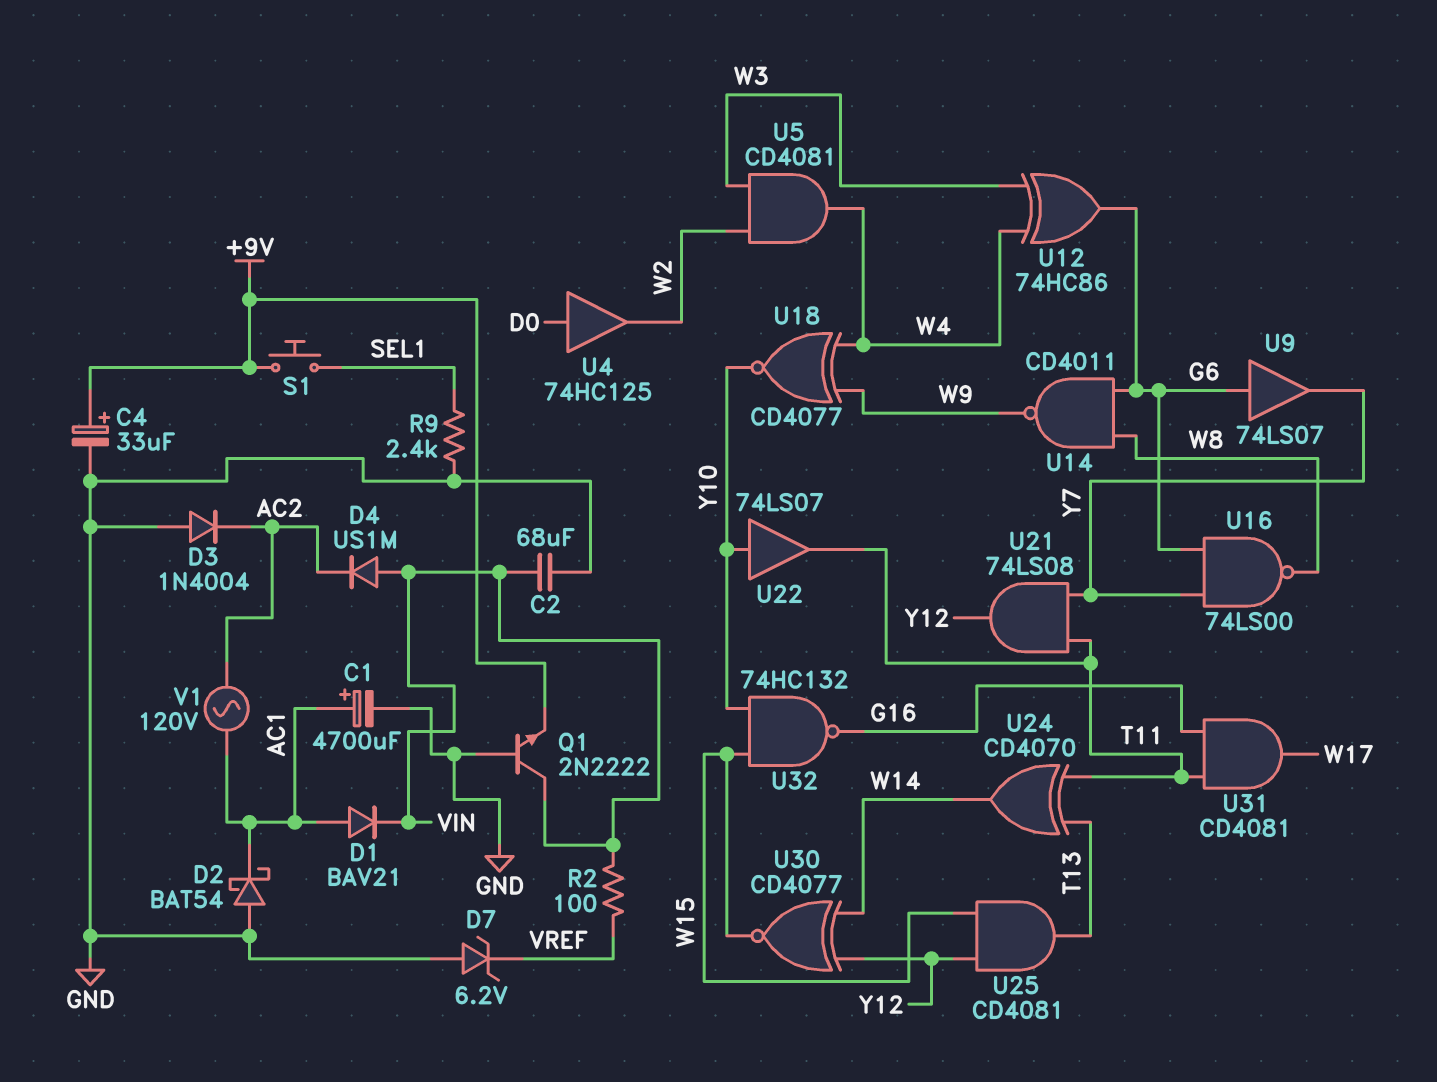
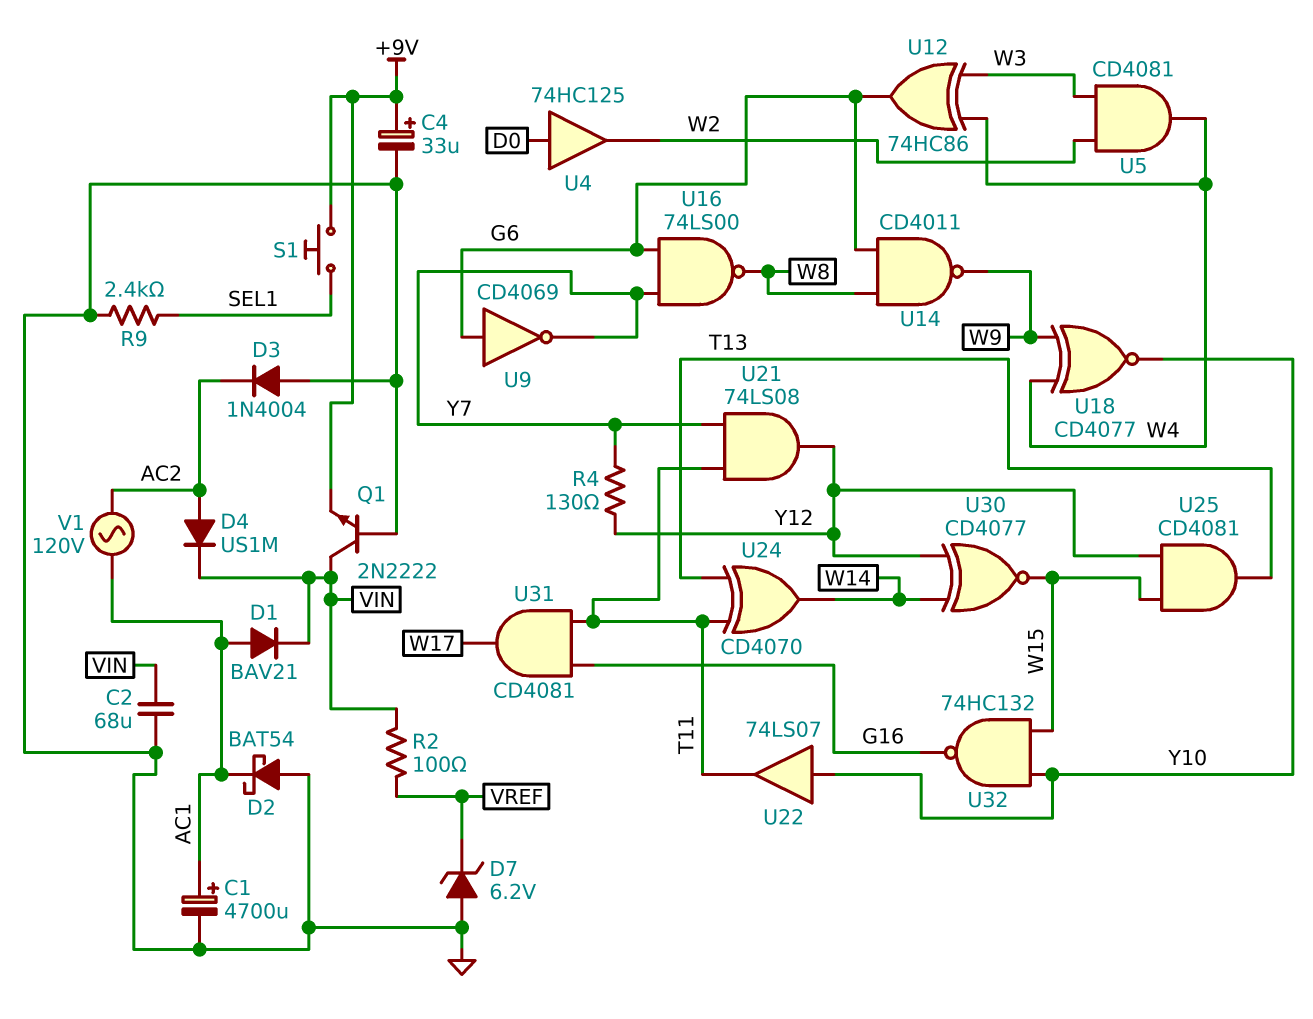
D4: diode US1M (A VIN, K AC2) -> diode US1M (A AC2, K VIN)
R4: none -> 130 (Y7, Y12)
U9: buffer 74LS07 (in G6, out Y7) -> NOT CD4069 (in G6, out Y7)

